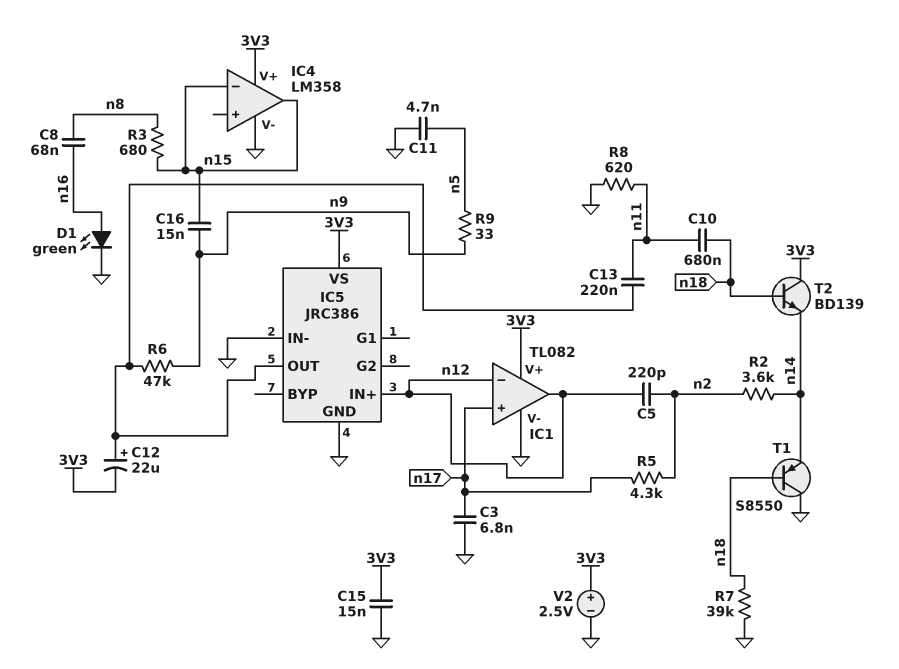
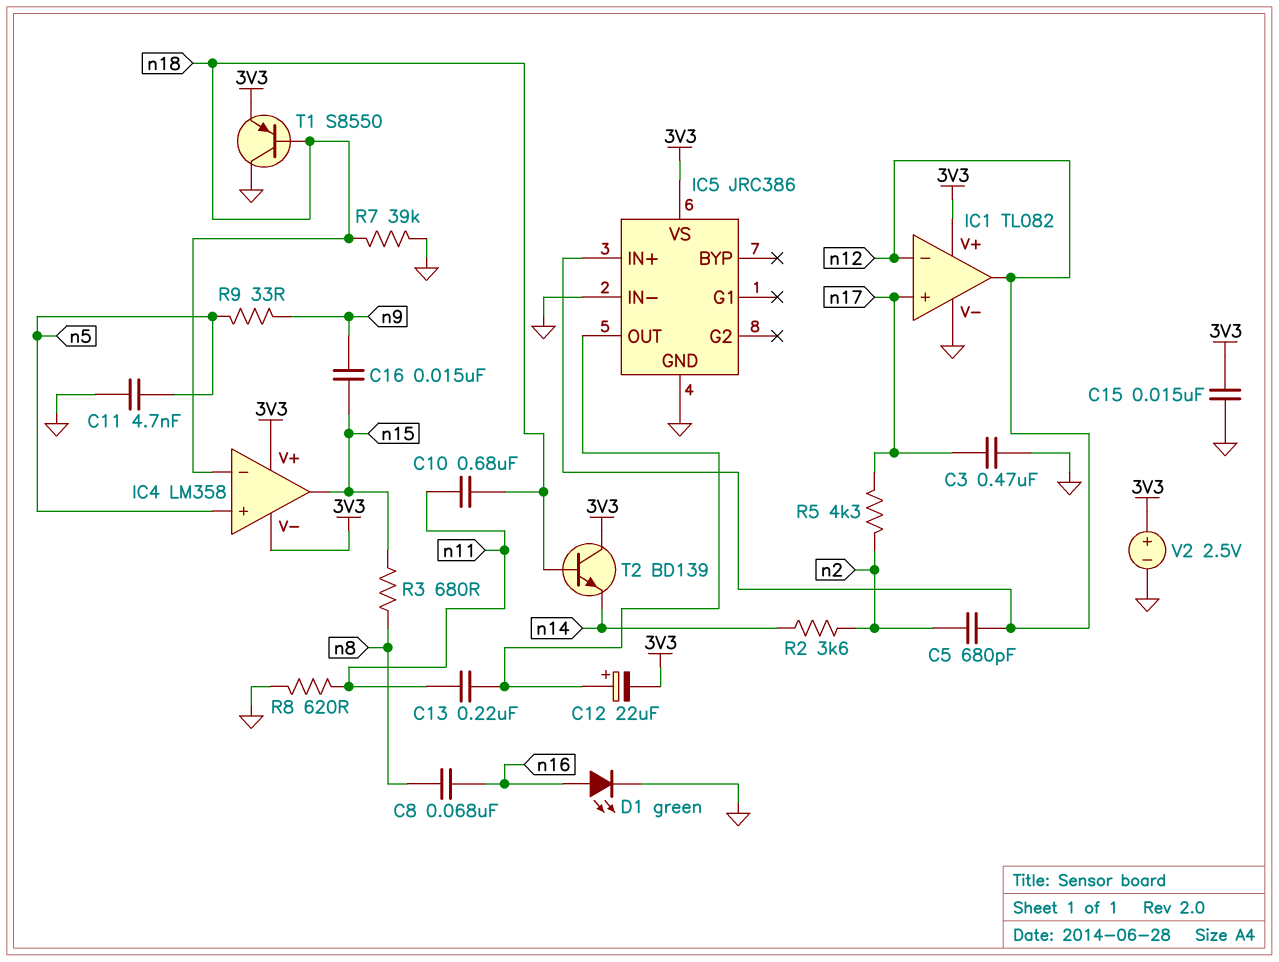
C3: 6.8nF (GND, n17) -> 470nF (GND, n17)
C5: 220pF (n2, n12) -> 680pF (n2, n12)
IC4 pin V-: GND -> 3V3
IC4 pin in+: none -> n5
IC4 pin in-: n15 -> n18
R6: 47k (IC5/OUT, n9) -> none
T1: PNP S8550 (B n18, C GND, E n14) -> PNP S8550 (B n18, C GND, E 3V3)

